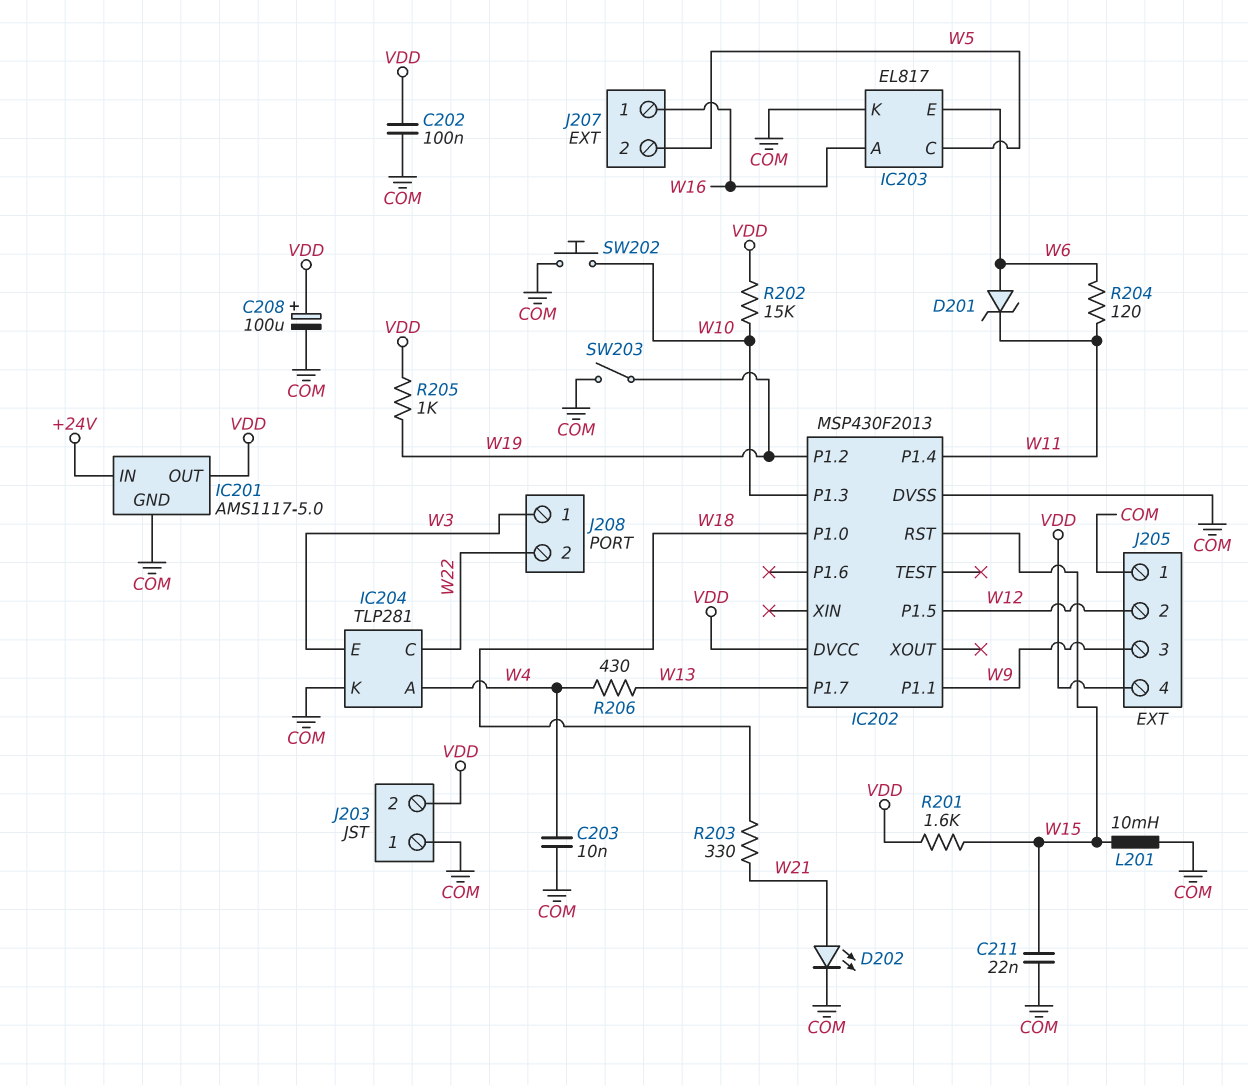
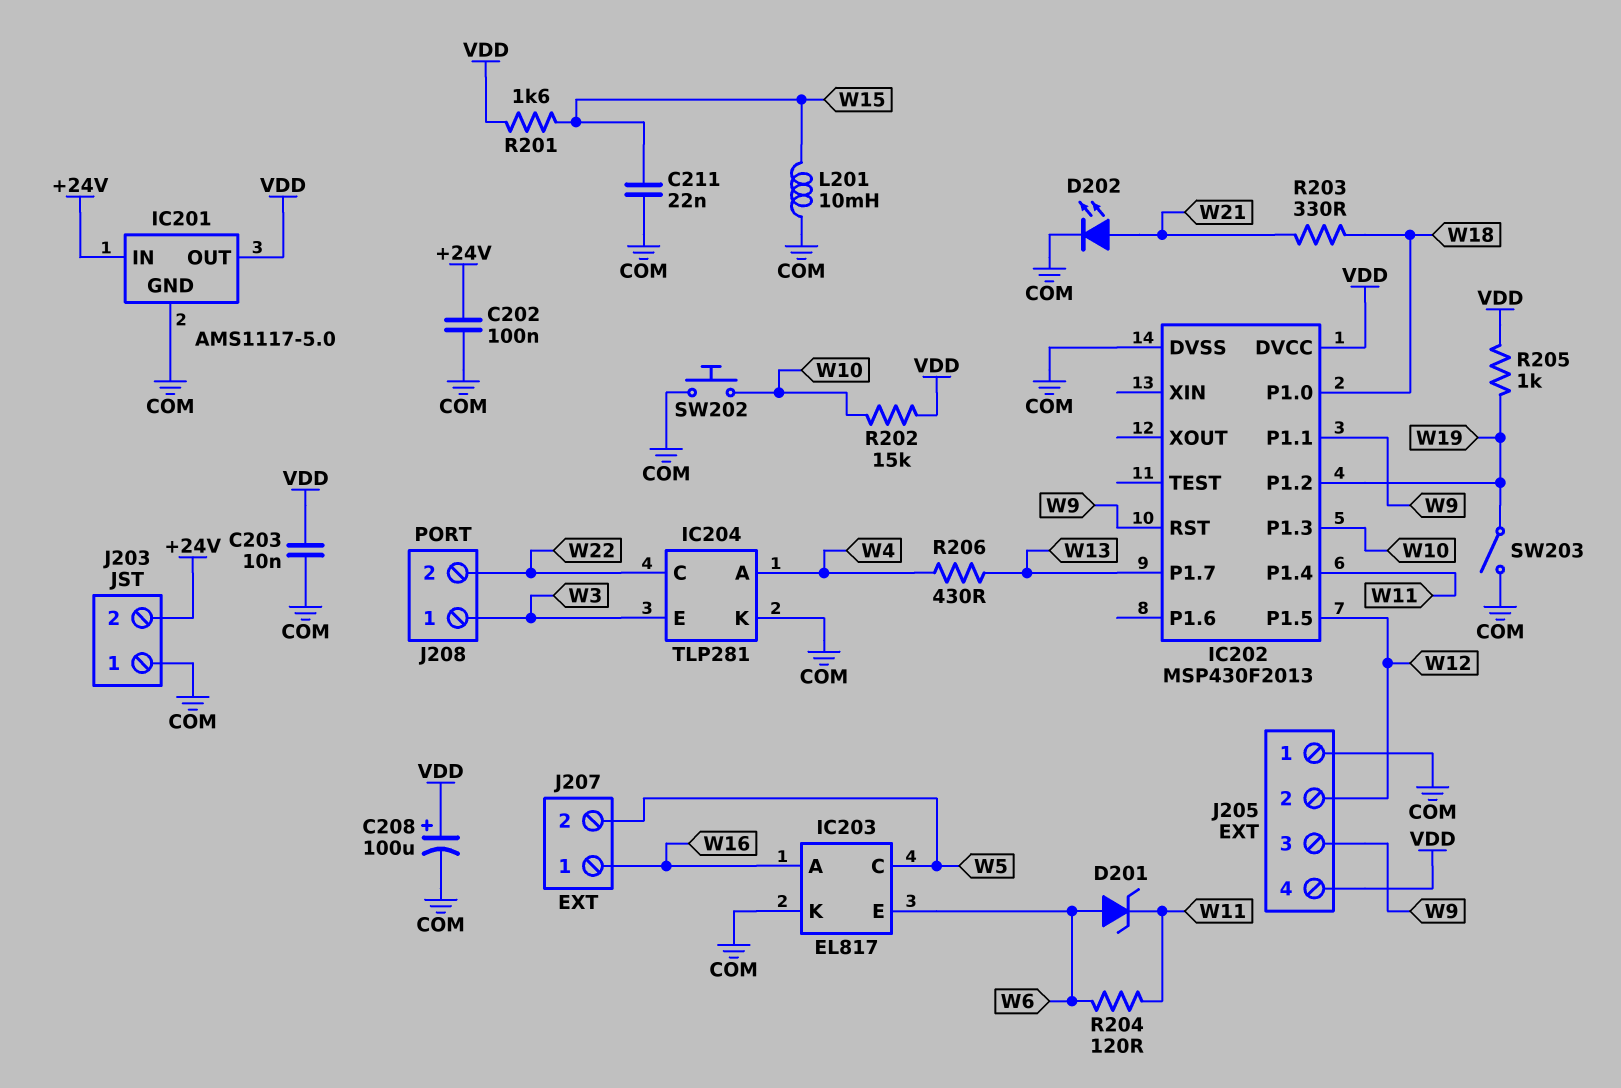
C202: 100nF (COM, VDD) -> 100nF (+24V, COM)
C203: 10nF (COM, W4) -> 10nF (COM, VDD)
IC202 pin RST: W15 -> W9
J203 pin 2: VDD -> +24V

